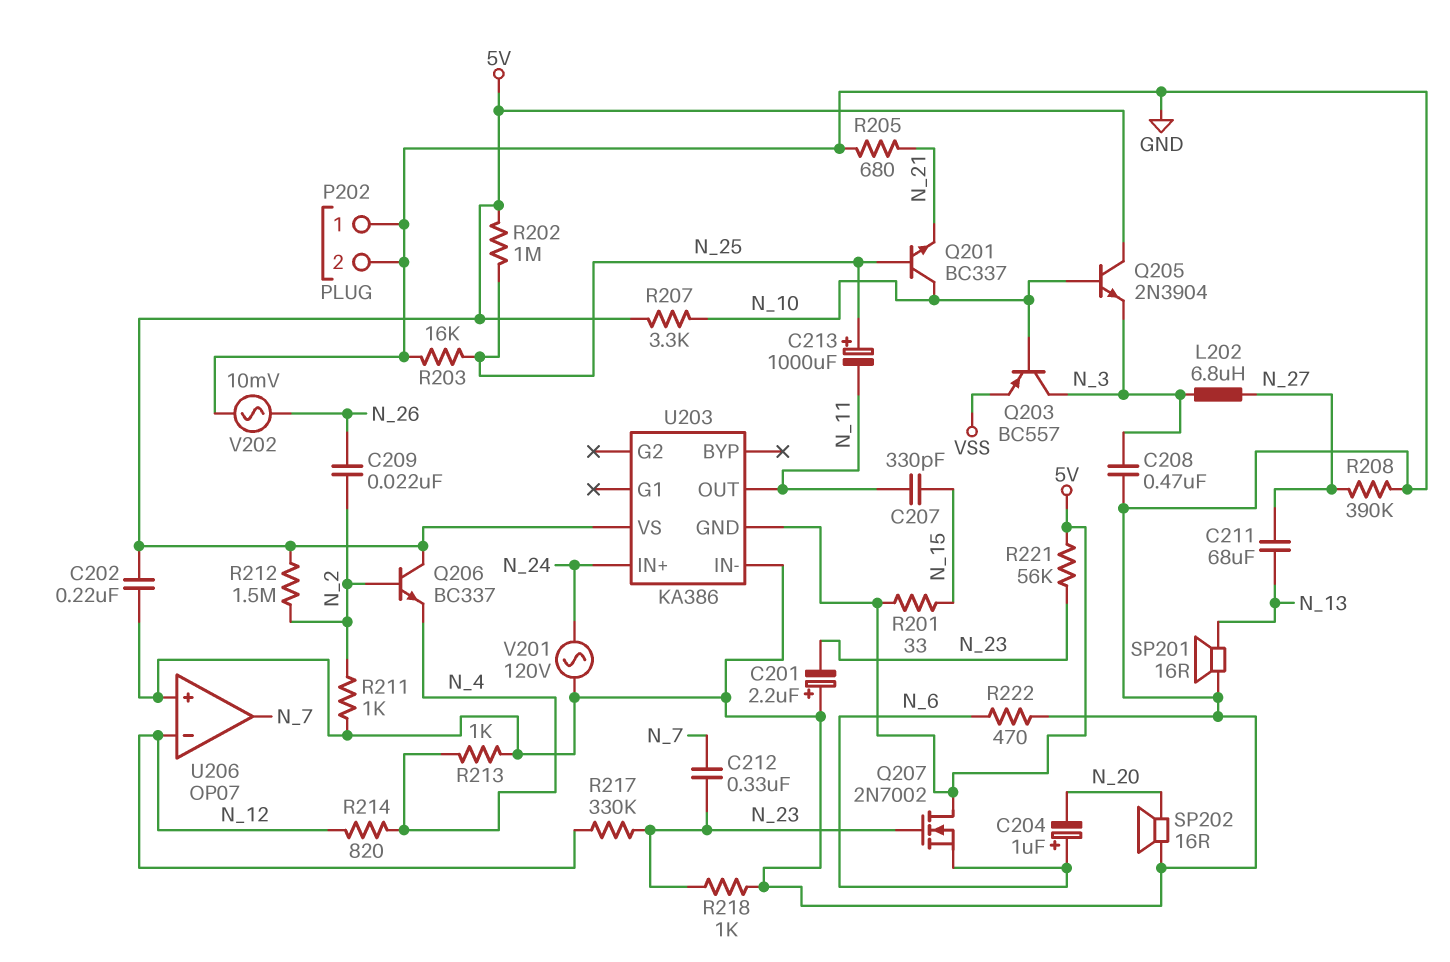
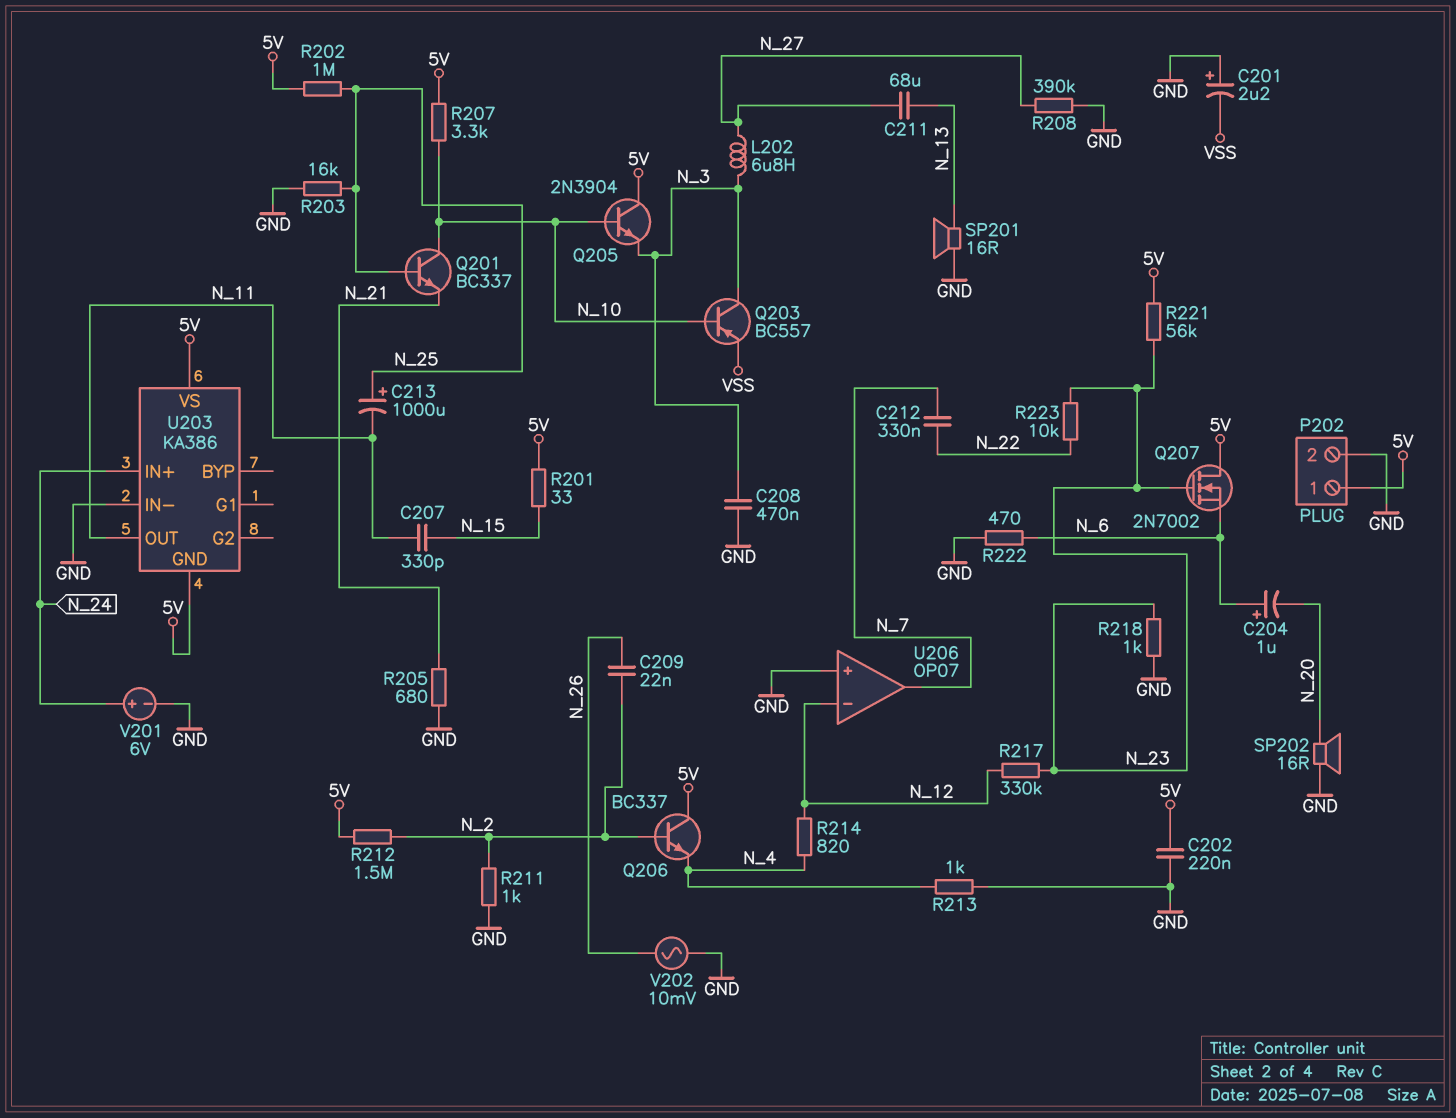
C201: 2.2uF (plus GND, minus N_23) -> 2.2uF (plus GND, minus VSS)
C212: 330nF (N_7, N_23) -> 330nF (N_7, N_22)
P202 pin 1: GND -> 5V
R223: none -> 10k (N_22, N_23)
V201: AC 120V (GND, N_24) -> 6V (plus N_24, minus GND)

